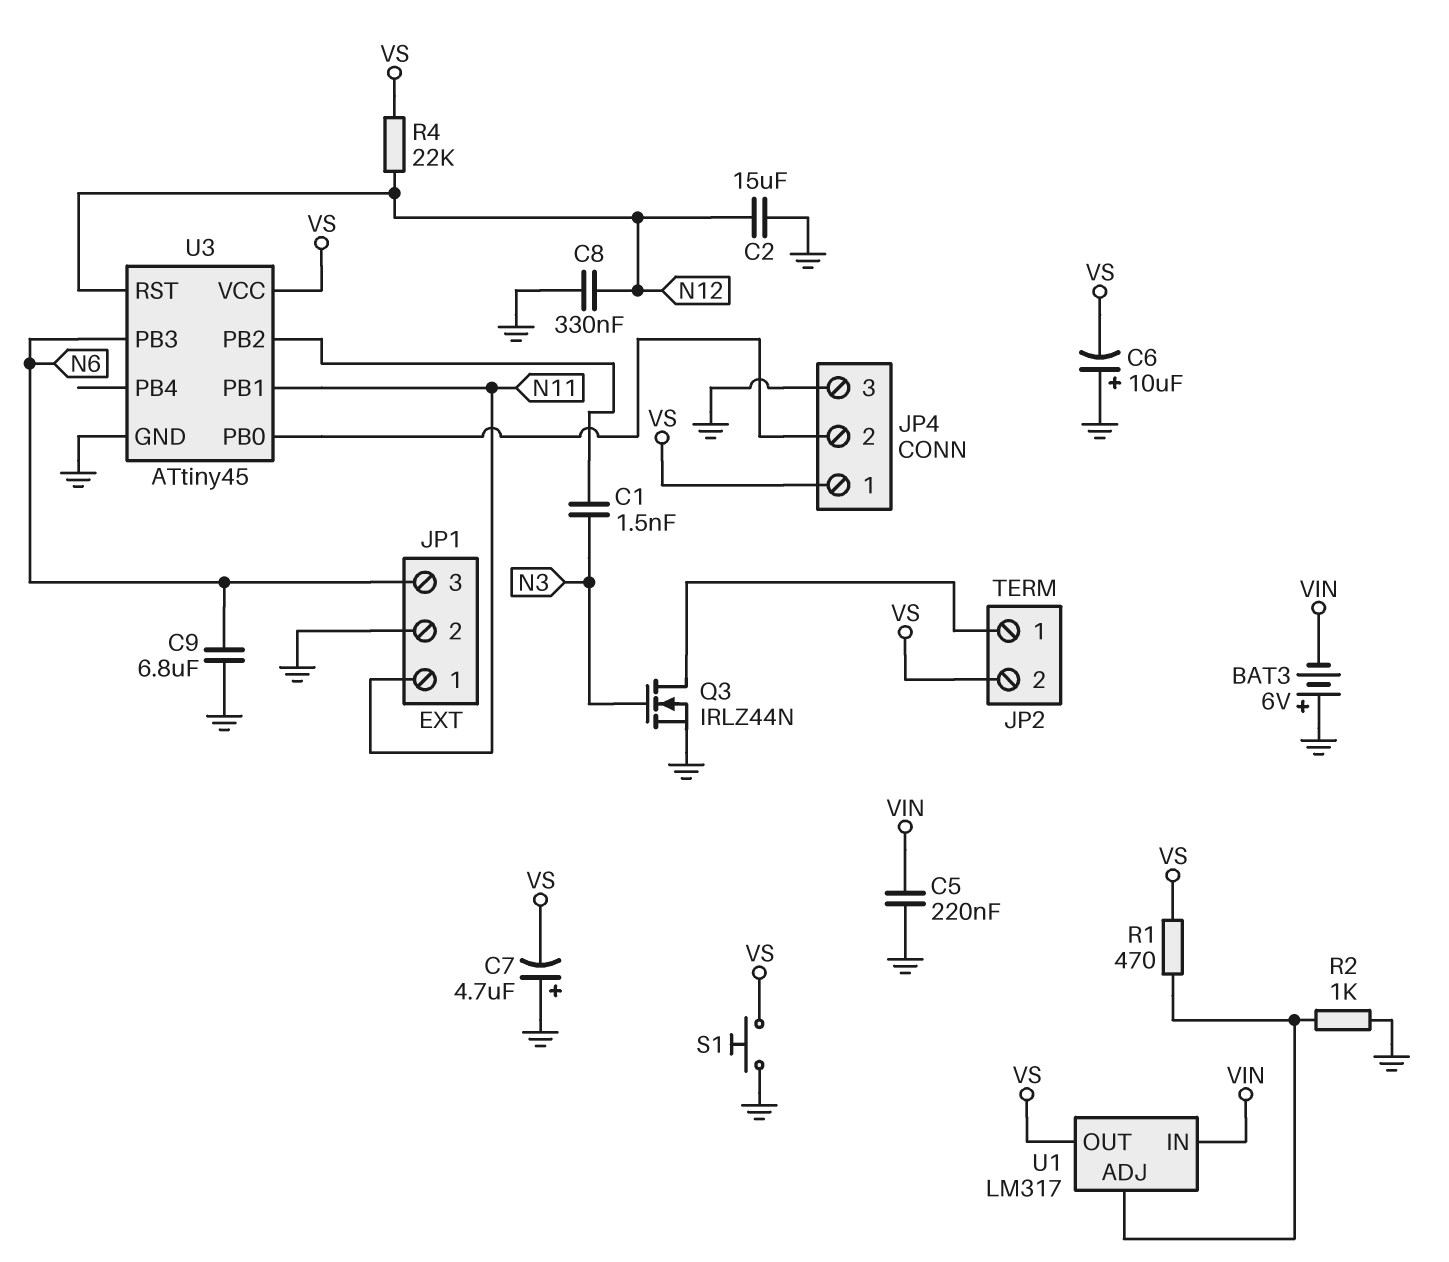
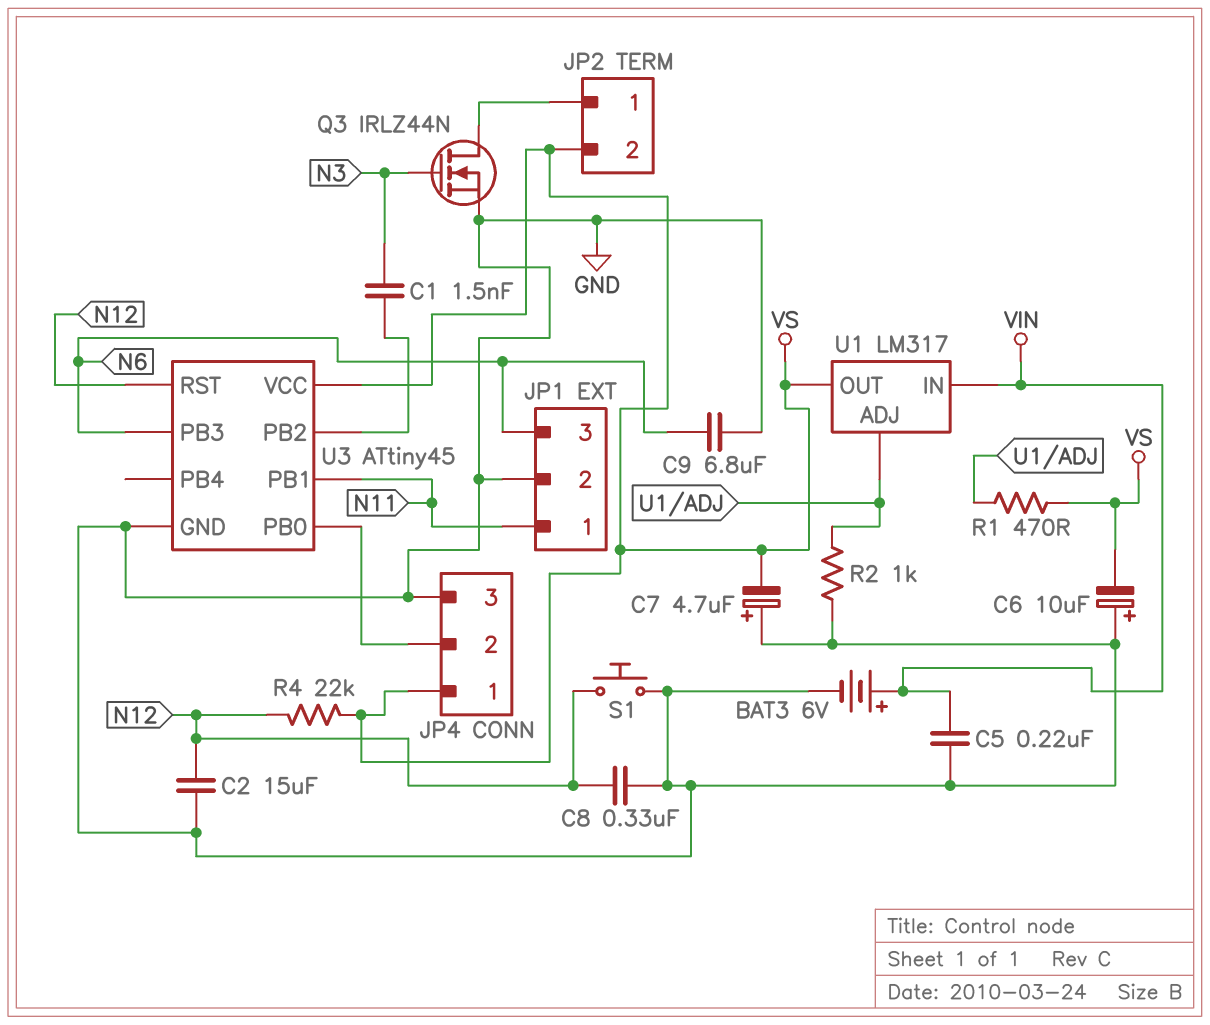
BAT3: 6V (plus GND, minus VIN) -> 6V (plus VIN, minus GND)
S1: button (GND, VS) -> button (GND, N12)

